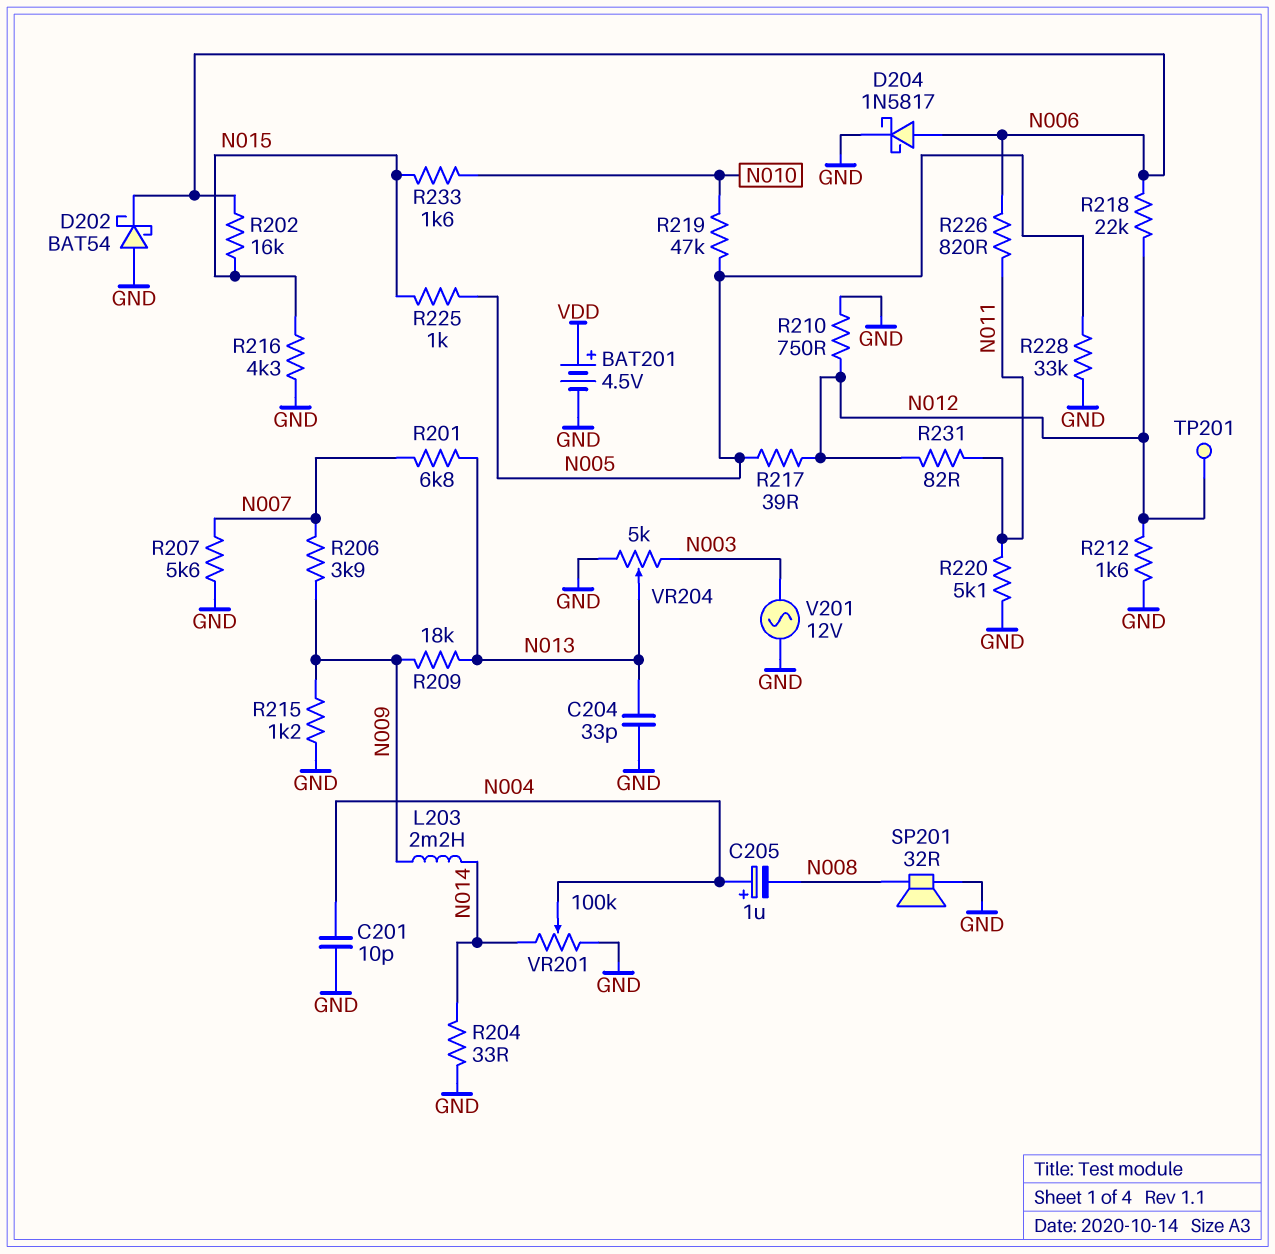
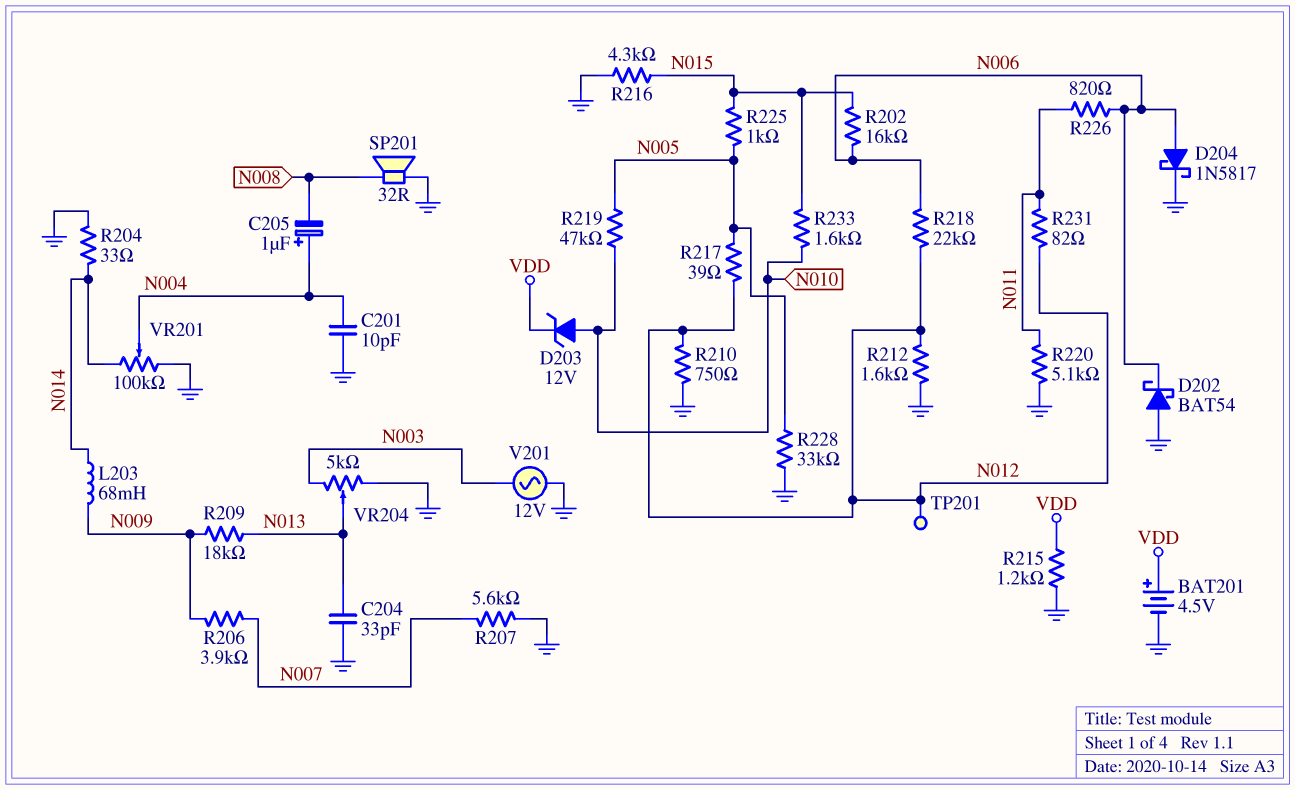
D203: none -> zener 12V (A N010, K VDD)
L203: 2.2mH (N009, N014) -> 68mH (N009, N014)
R201: 6.8k (N007, N013) -> none
R215: 1.2k (GND, N009) -> 1.2k (GND, VDD)

